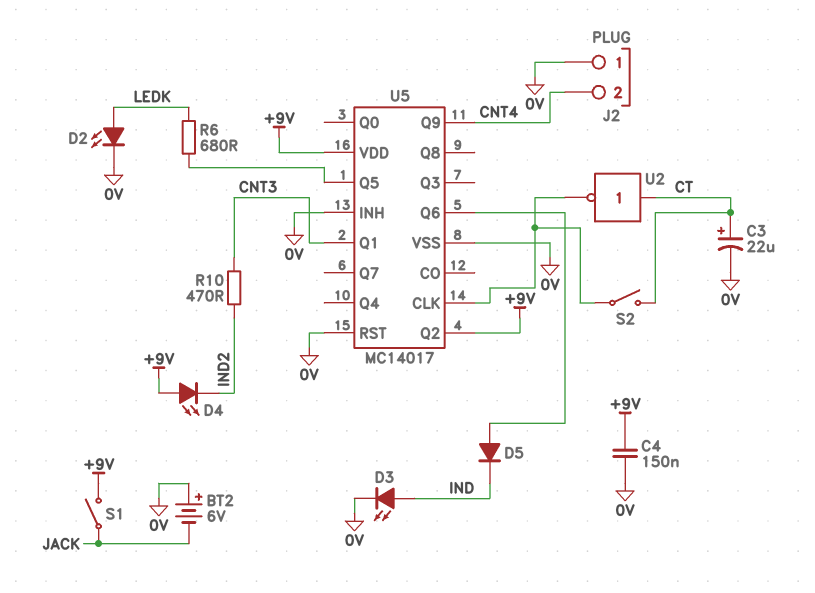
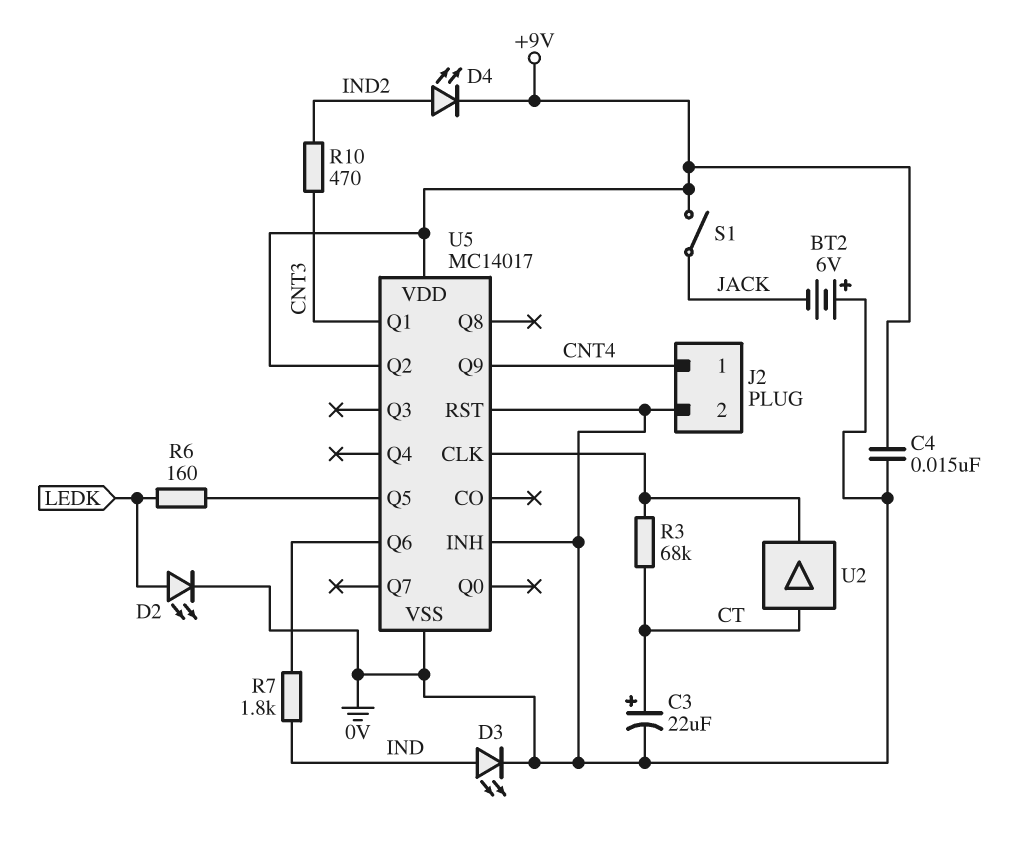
C4: 150nF (+9V, 0V) -> 15nF (+9V, 0V)
D4: LED (A +9V, K IND2) -> LED (A IND2, K +9V)
D5: diode (A U5/Q6, K IND) -> none
J2 pin 1: 0V -> CNT4
J2 pin 2: CNT4 -> 0V
R3: none -> 68k (CT, U5/CLK)
R6: 680 (LEDK, U5/Q5) -> 160 (LEDK, U5/Q5)
R7: none -> 1.8k (IND, U5/Q6)
S2: switch (CT, U5/CLK) -> none
U2: NOT (in CT, out U5/CLK) -> buffer (in CT, out U5/CLK)

